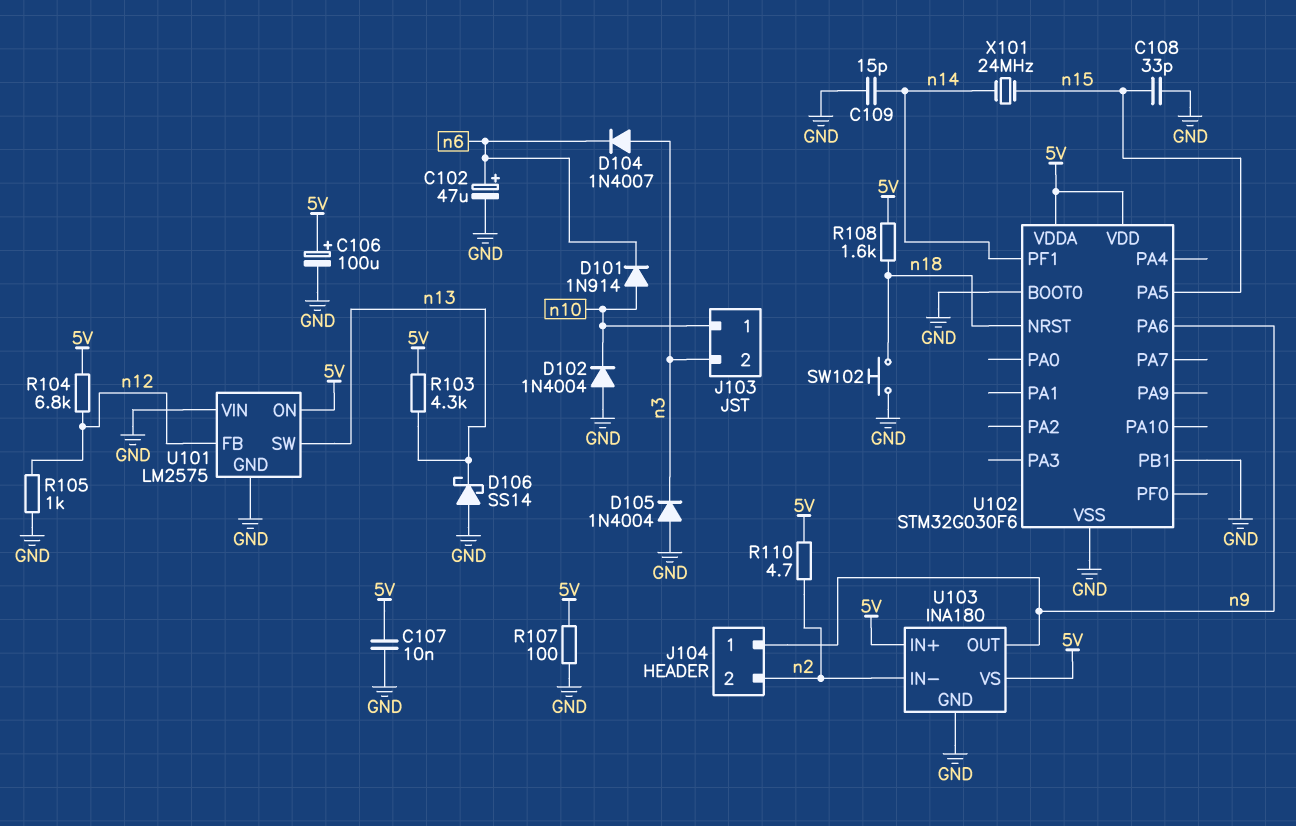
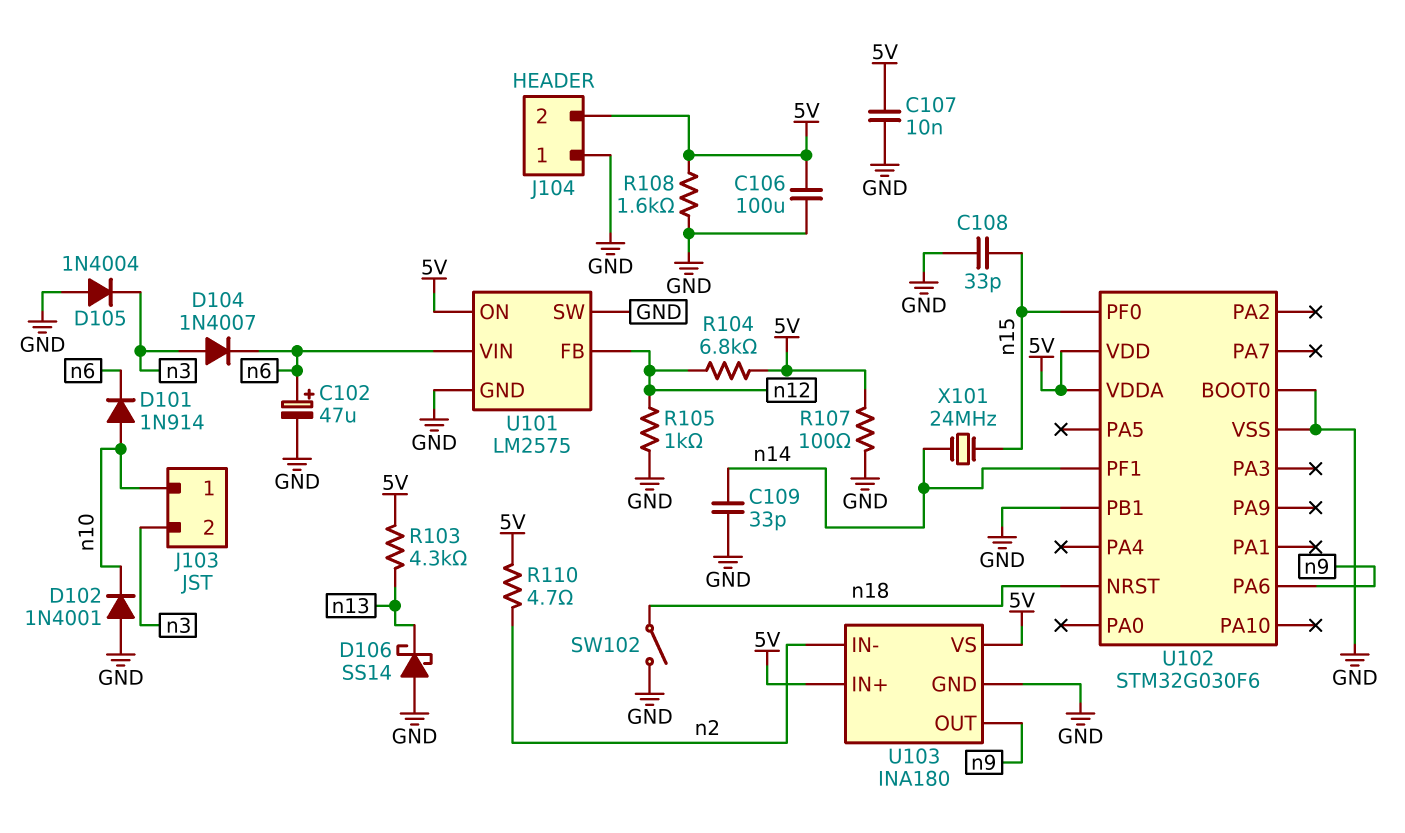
C106: 100uF (plus 5V, minus GND) -> 100uF (5V, GND)
C109: 15pF (GND, n14) -> 33pF (GND, n14)
D102: diode 1N4004 (A GND, K n10) -> diode 1N4001 (A GND, K n10)
J104 pin 1: n9 -> GND
J104 pin 2: n2 -> 5V
R108: 1.6k (5V, n18) -> 1.6k (5V, GND)
SW102: button (GND, n18) -> switch (GND, n18)
U101 pin SW: n13 -> GND
U101 pin VIN: GND -> n6
U102 pin PA5: n15 -> none
U102 pin PF0: none -> n15

